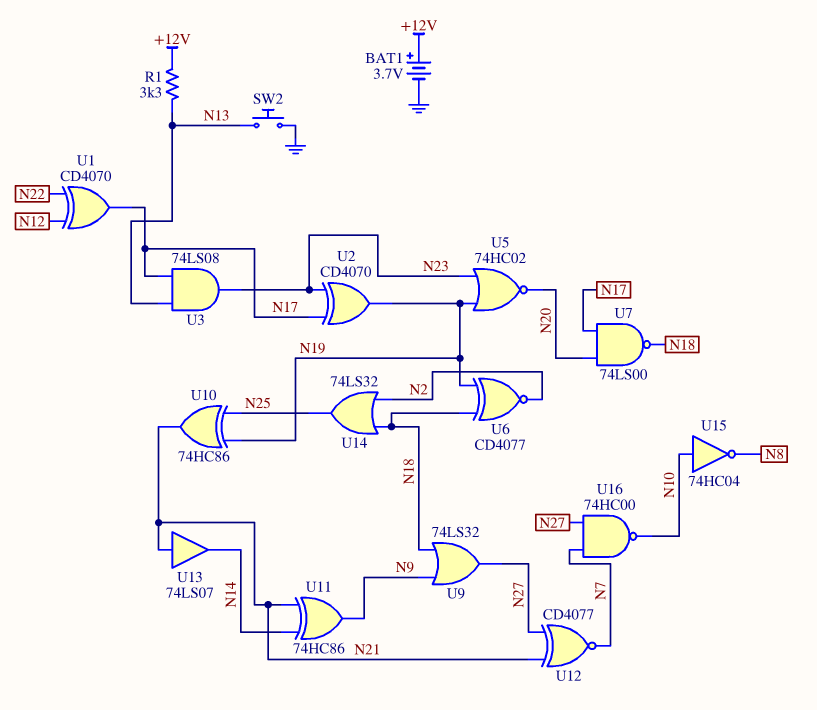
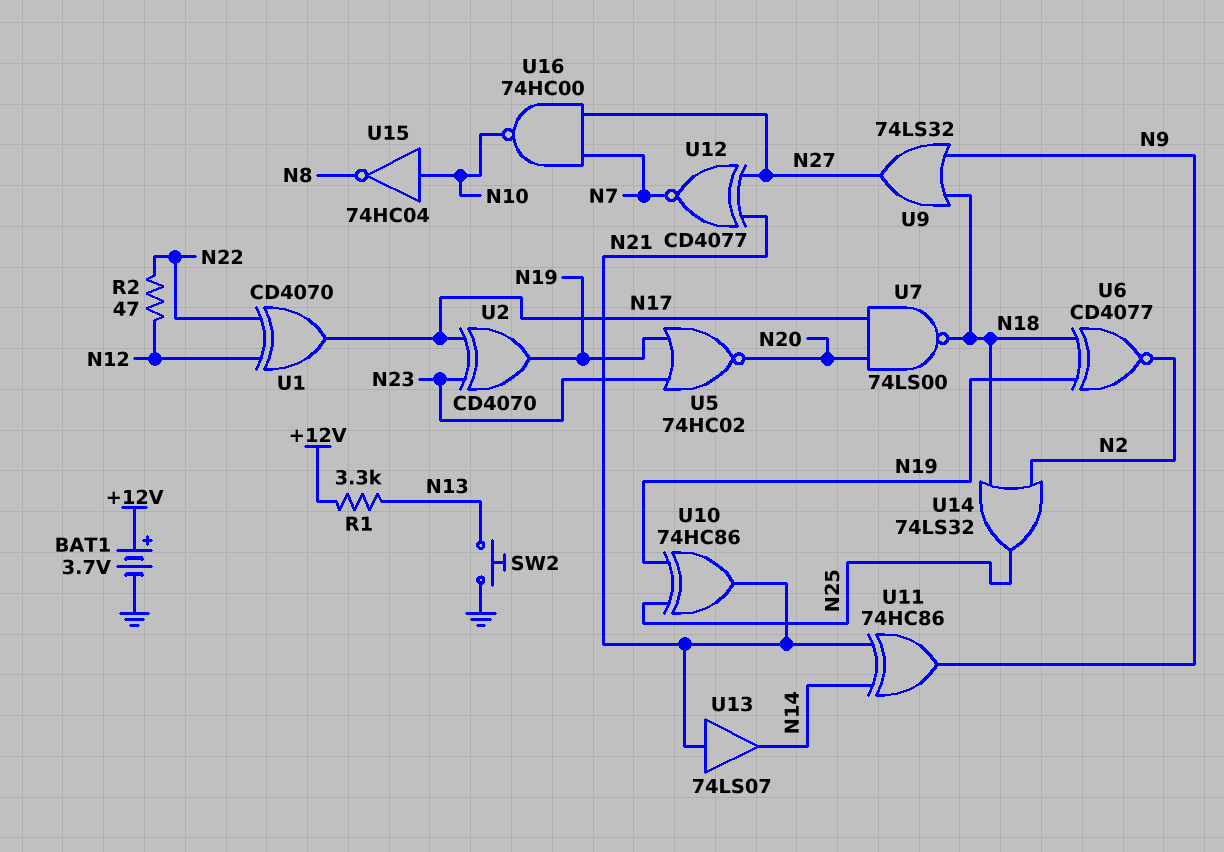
R2: none -> 47 (N12, N22)
U3: AND 74LS08 (in N13, in N17, out N23) -> none

